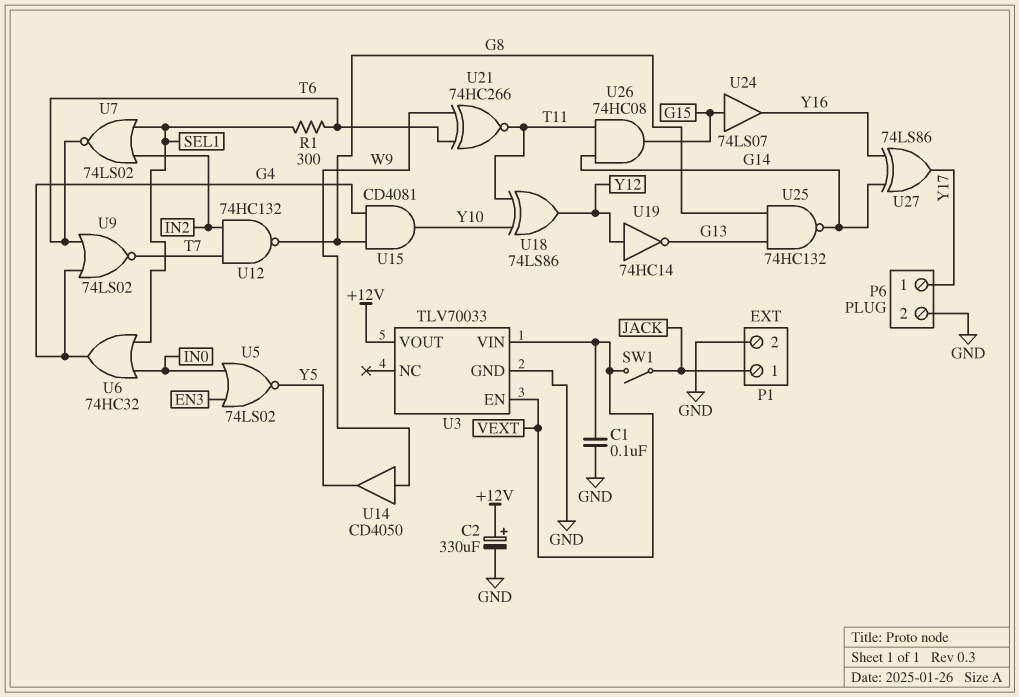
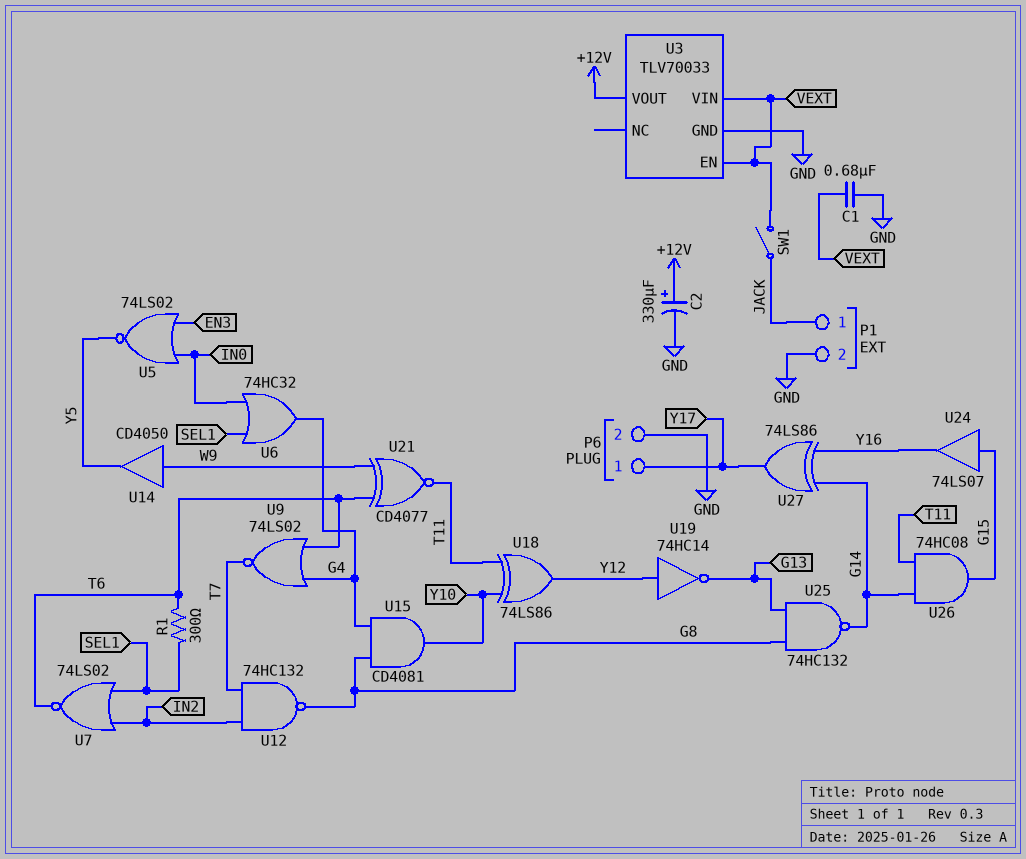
C1: 100nF (GND, VEXT) -> 680nF (GND, VEXT)
U21: XNOR 74HC266 (in T6, in W9, out T11) -> XNOR CD4077 (in T6, in W9, out T11)

